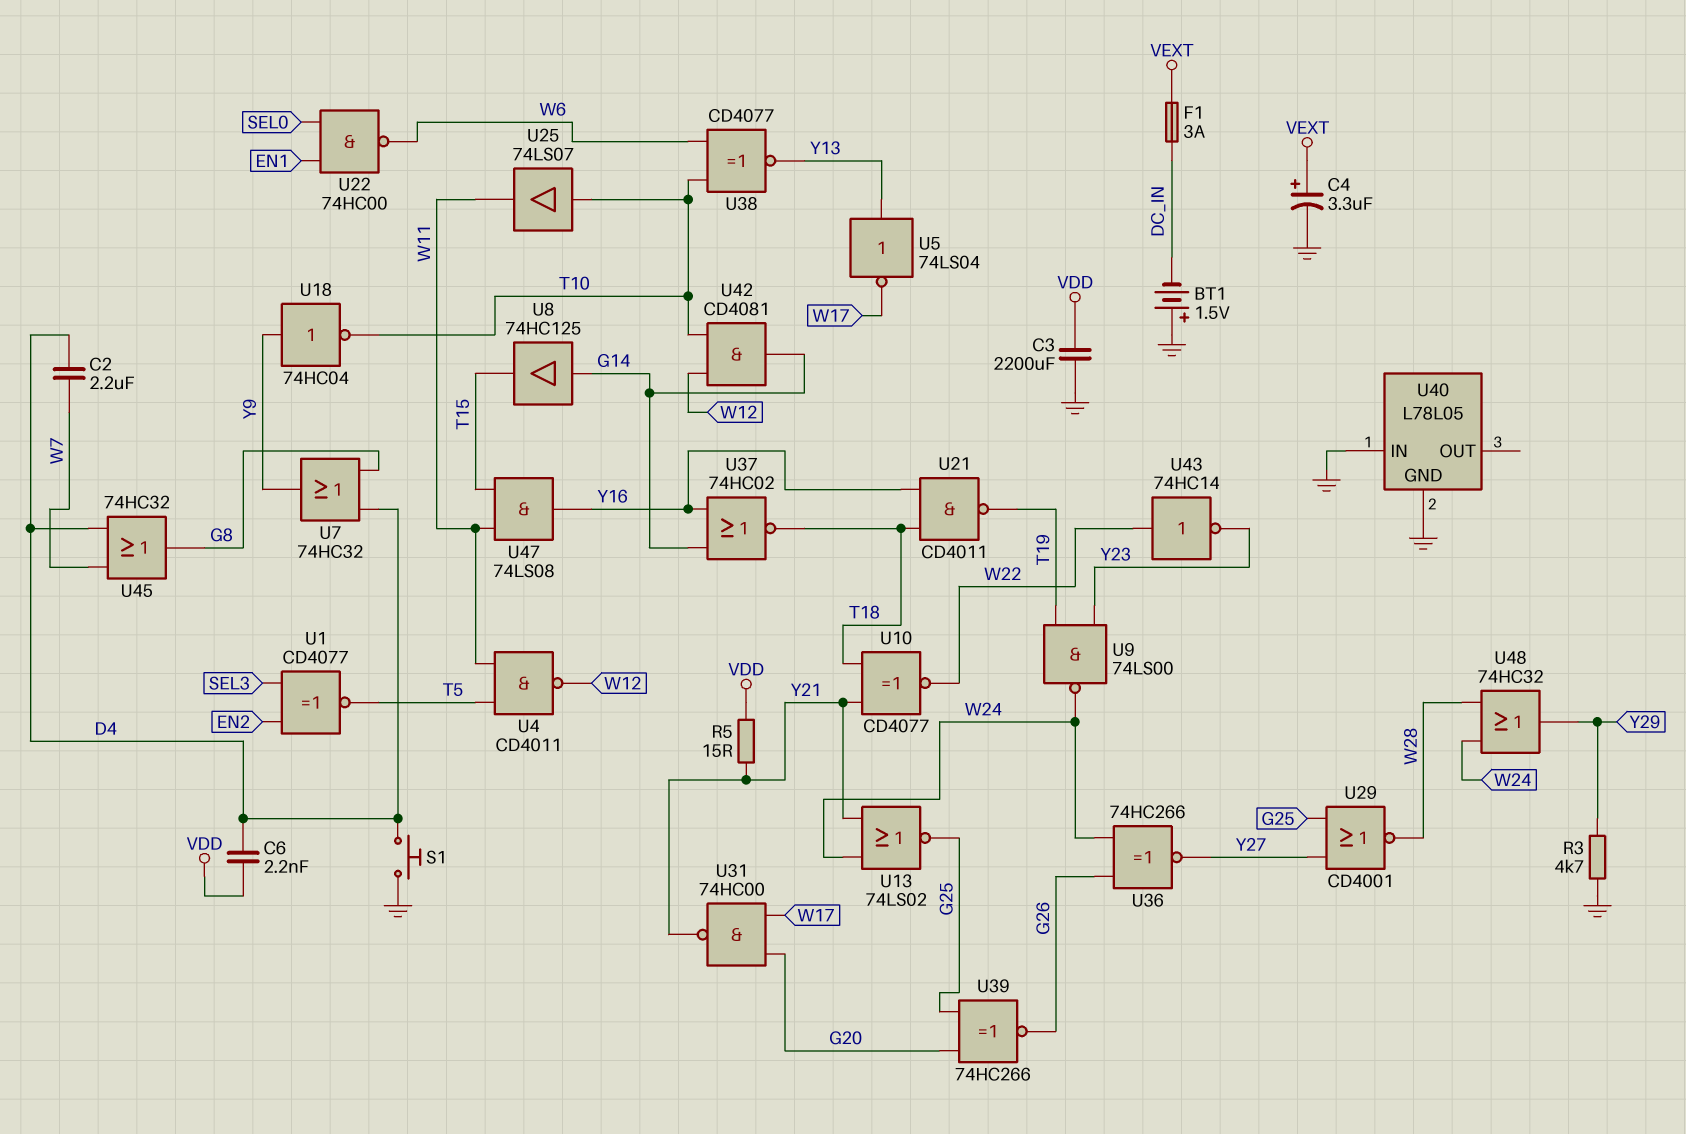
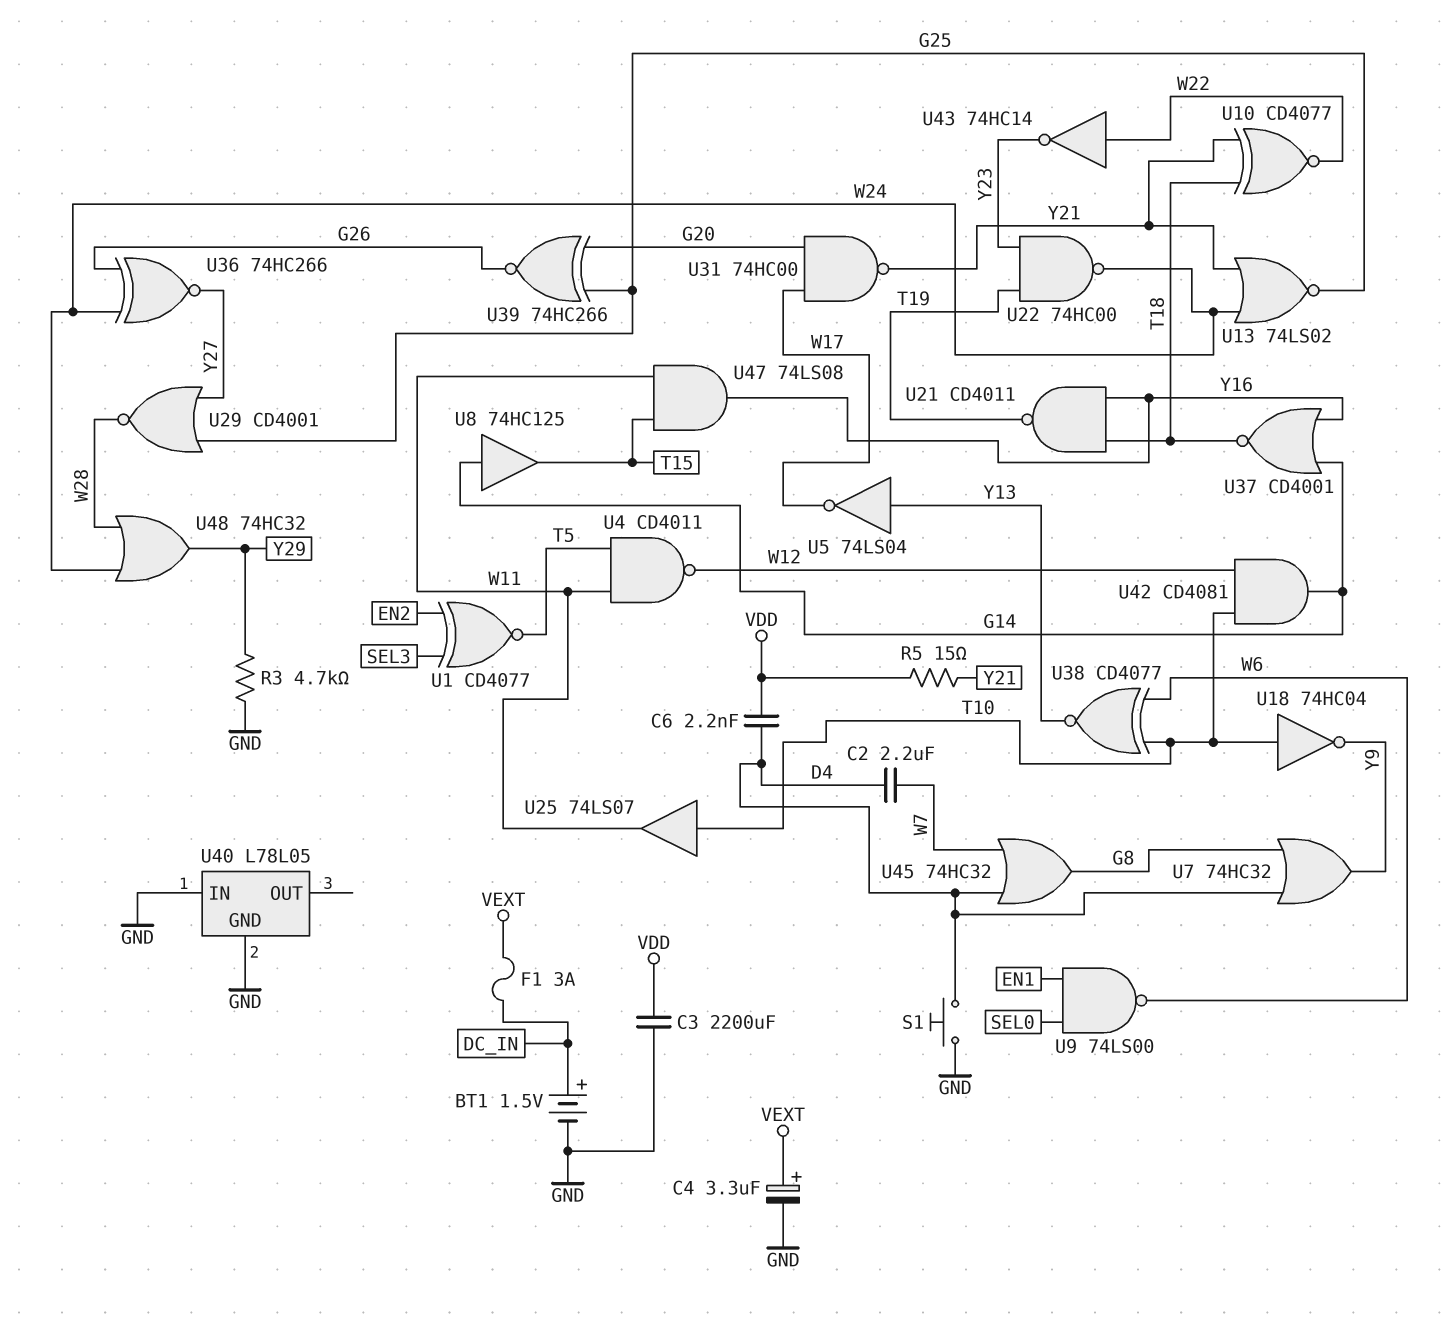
BT1: 1.5V (plus GND, minus DC_IN) -> 1.5V (plus DC_IN, minus GND)
U9: NAND 74LS00 (in T19, in Y23, out W24) -> NAND 74LS00 (in EN1, in SEL0, out W6)
U18: NOT 74HC04 (in Y9, out T10) -> NOT 74HC04 (in T10, out Y9)
U22: NAND 74HC00 (in EN1, in SEL0, out W6) -> NAND 74HC00 (in T19, in Y23, out W24)
U37: NOR 74HC02 (in G14, in Y16, out T18) -> NOR CD4001 (in G14, in Y16, out T18)

